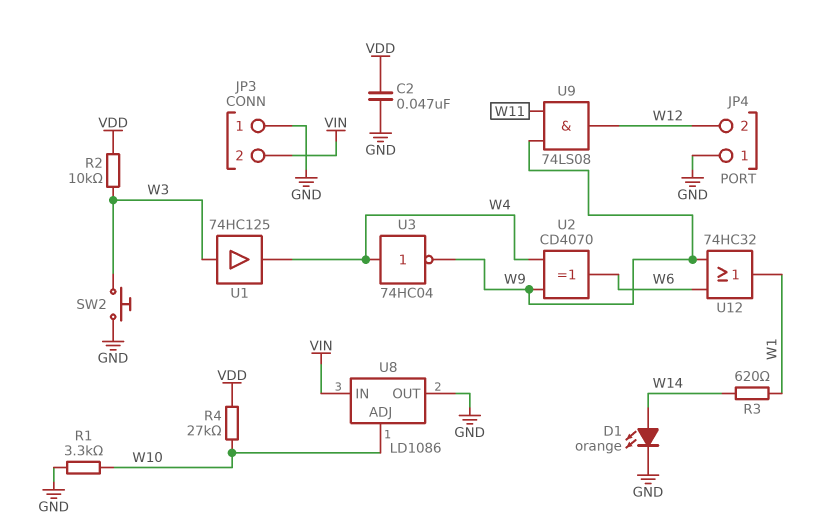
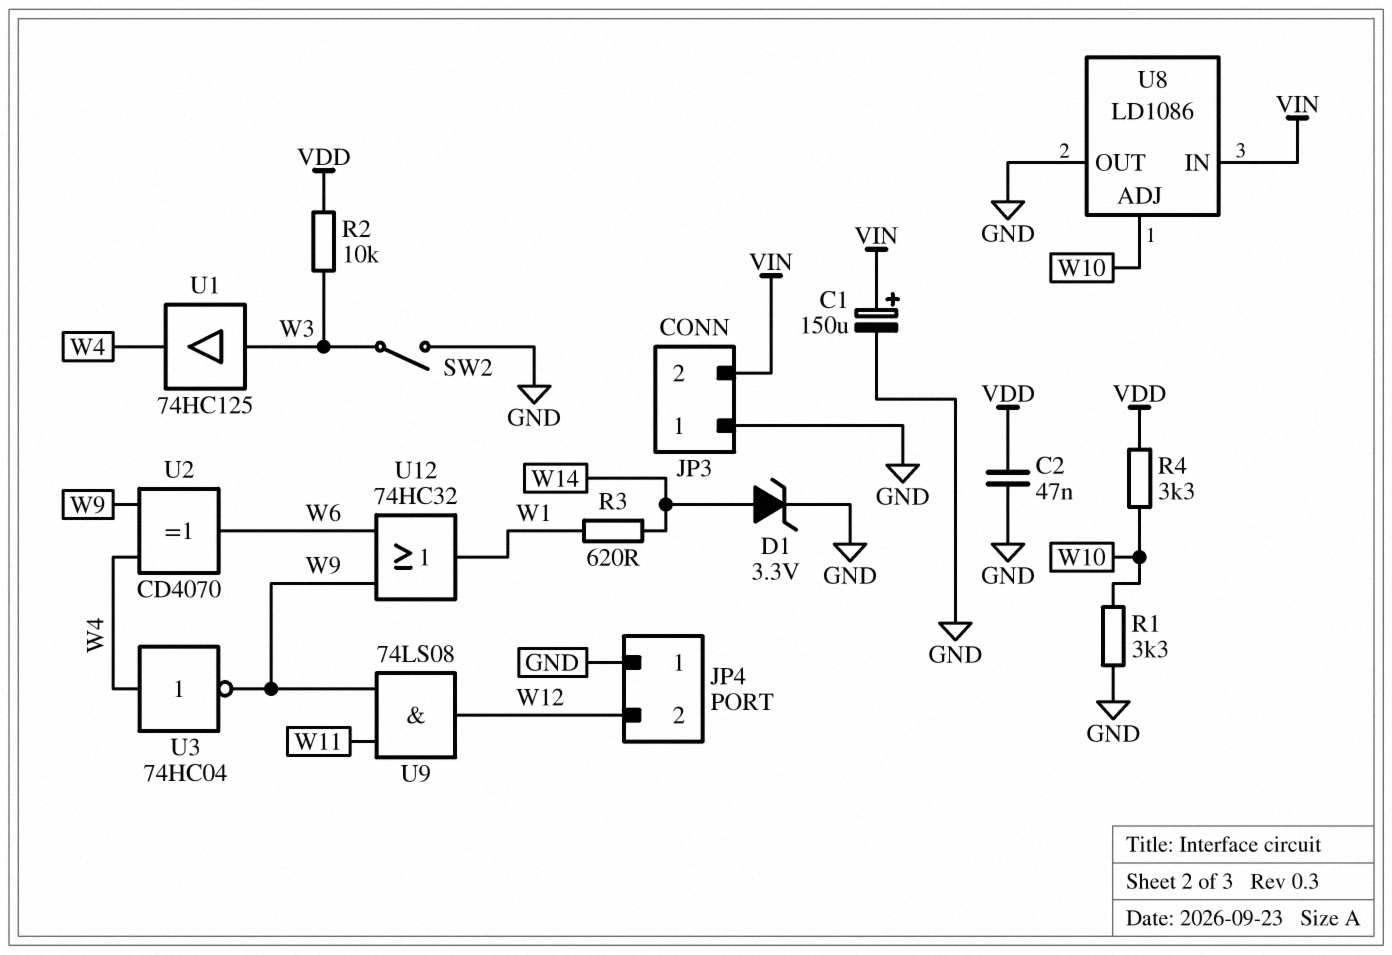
C1: none -> 150uF (plus VIN, minus GND)
D1: LED orange (A W14, K GND) -> zener 3.3V (A W14, K GND)
R4: 27k (VDD, W10) -> 3.3k (VDD, W10)
SW2: button (GND, W3) -> switch (GND, W3)

